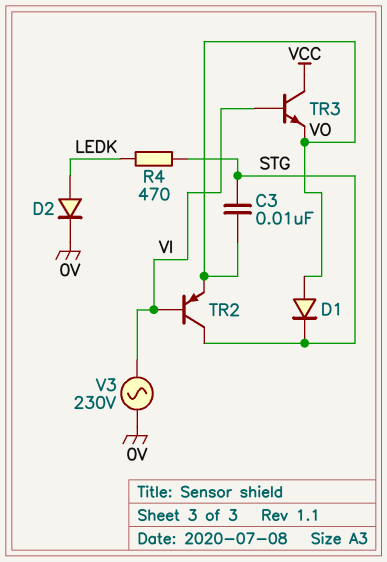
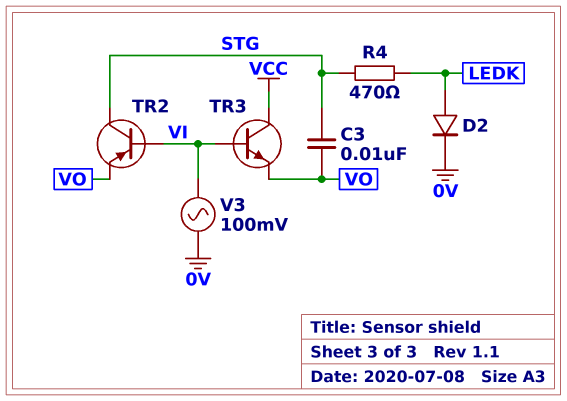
D1: diode (A VO, K STG) -> none
V3: AC 230V (0V, VI) -> AC 100mV (0V, VI)

